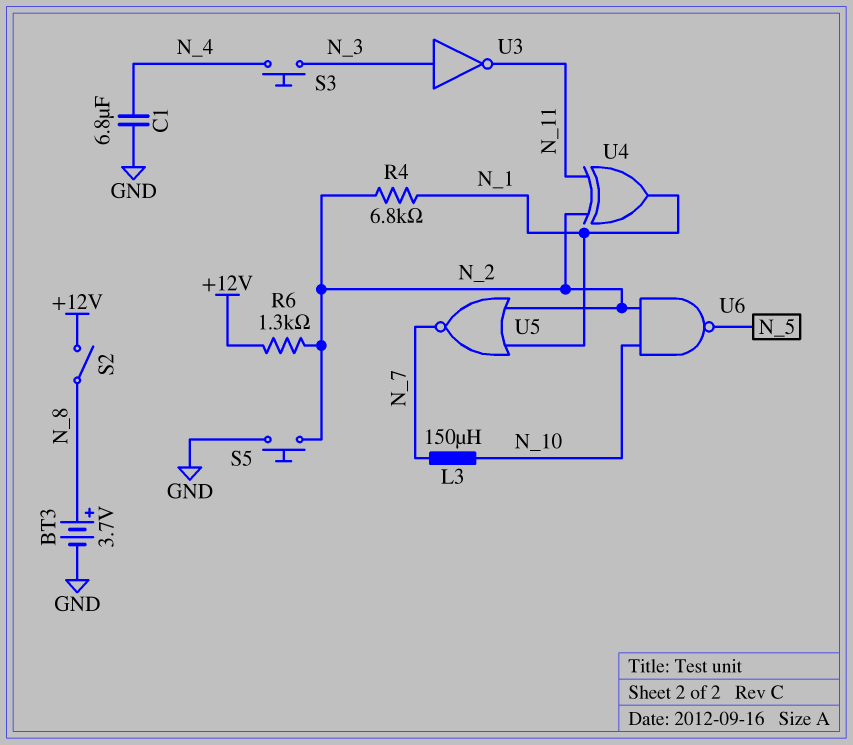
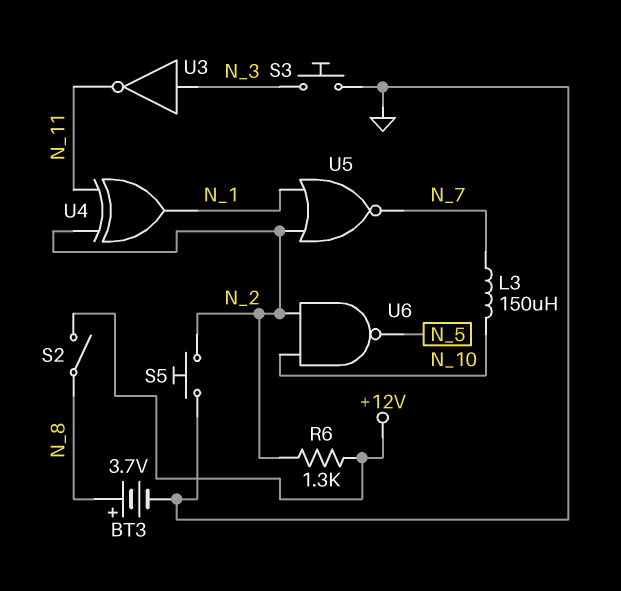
C1: 6.8uF (GND, N_4) -> none
R4: 6.8k (N_1, N_2) -> none
S3: button (N_3, N_4) -> button (GND, N_3)

